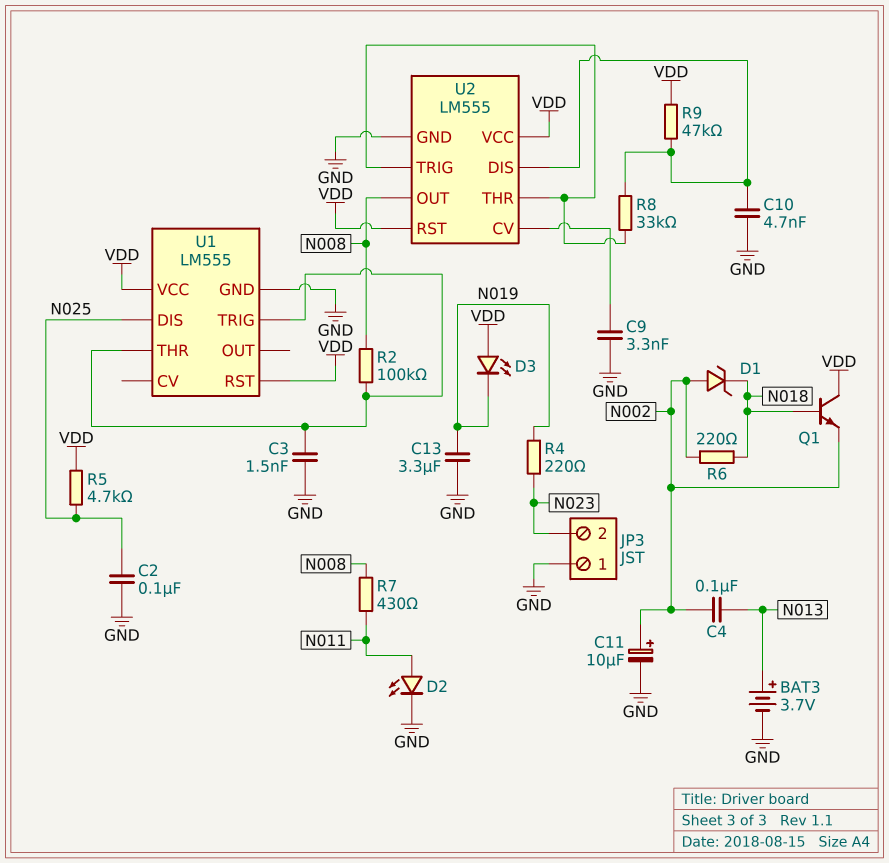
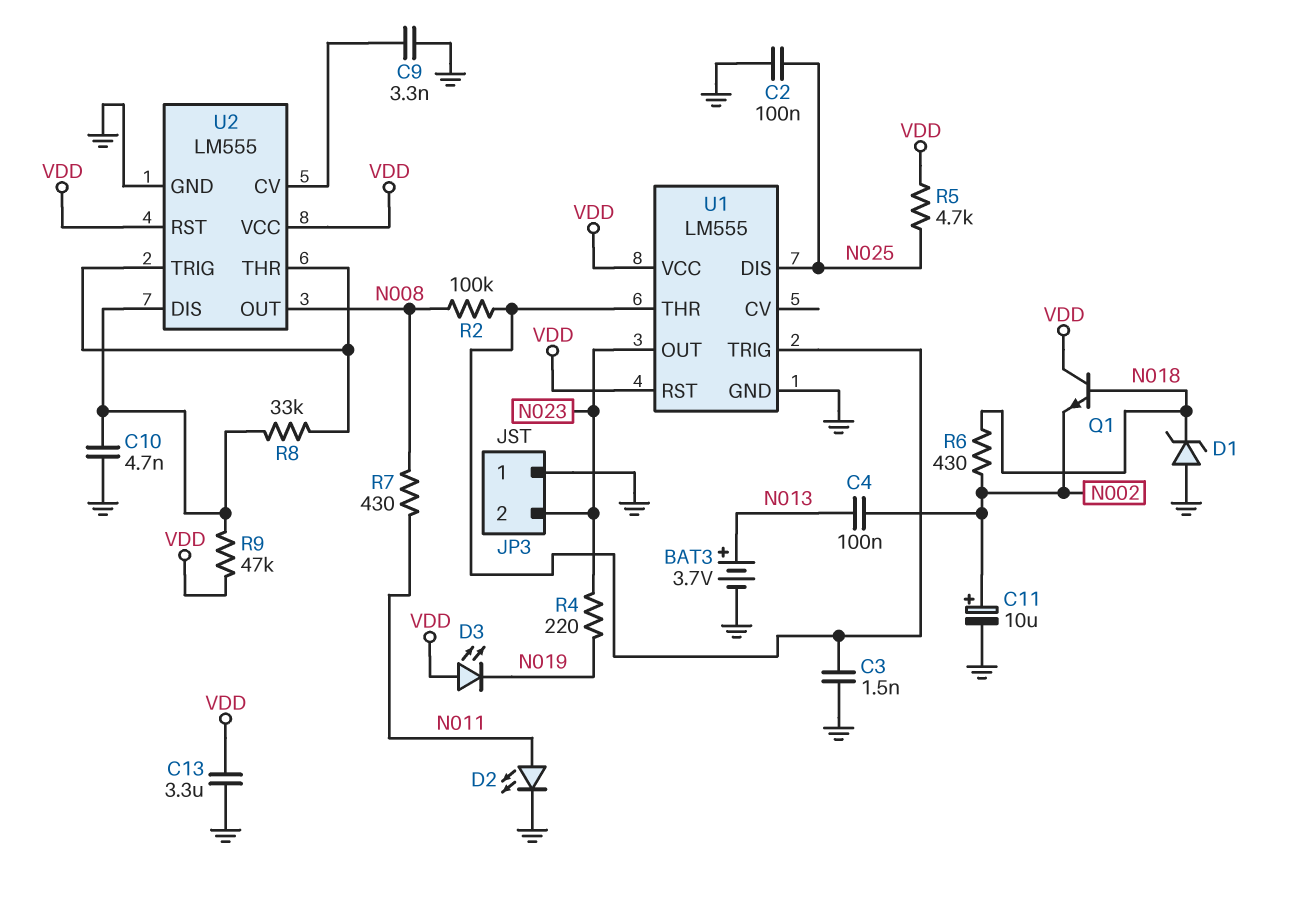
C13: 3.3uF (GND, N019) -> 3.3uF (GND, VDD)
D1: zener (A N002, K N018) -> zener (A GND, K N018)
R6: 220 (N002, N018) -> 430 (N002, N018)
U1 pin OUT: none -> N023

